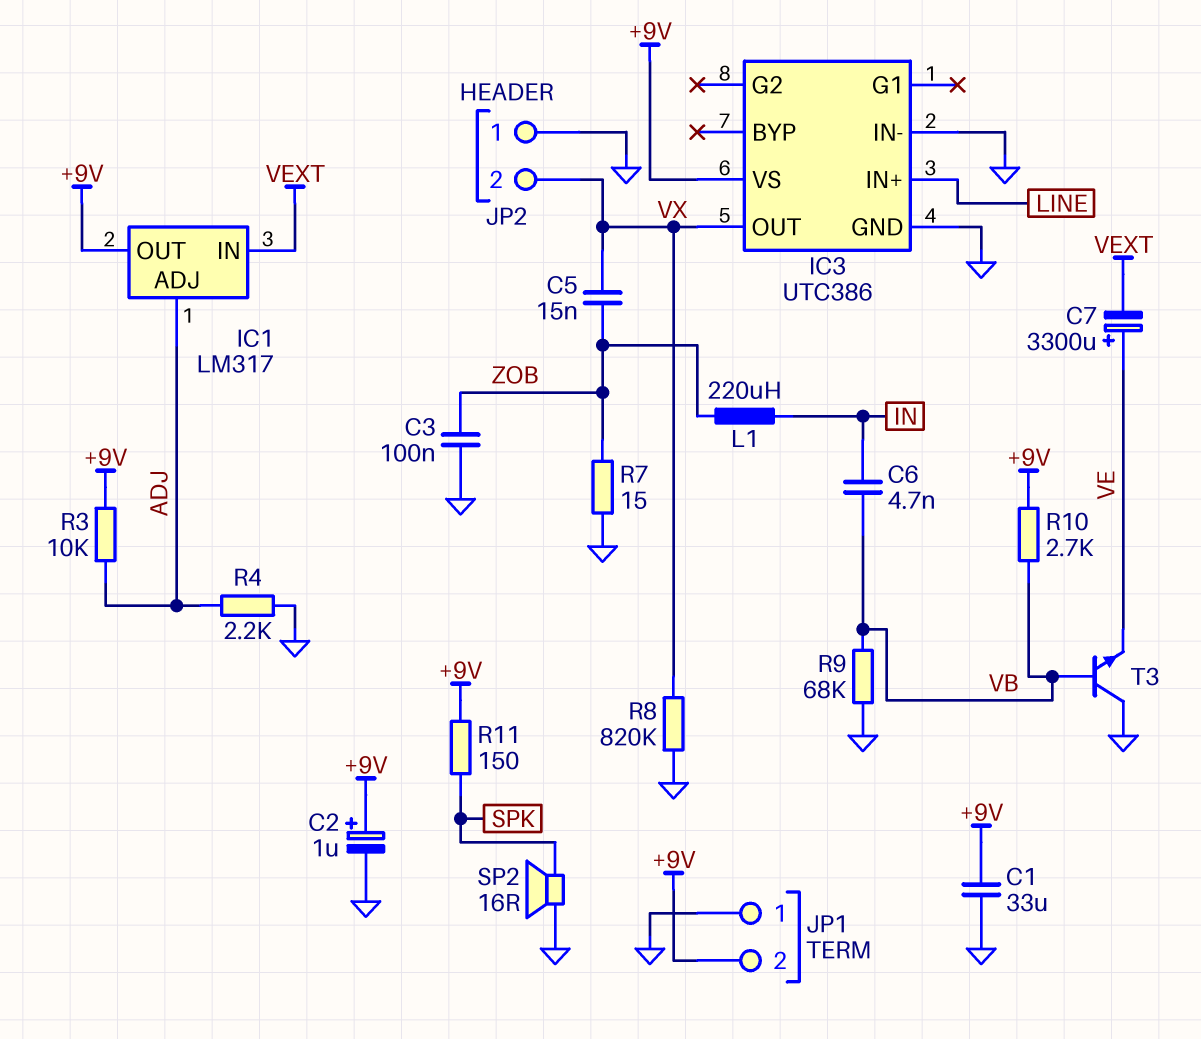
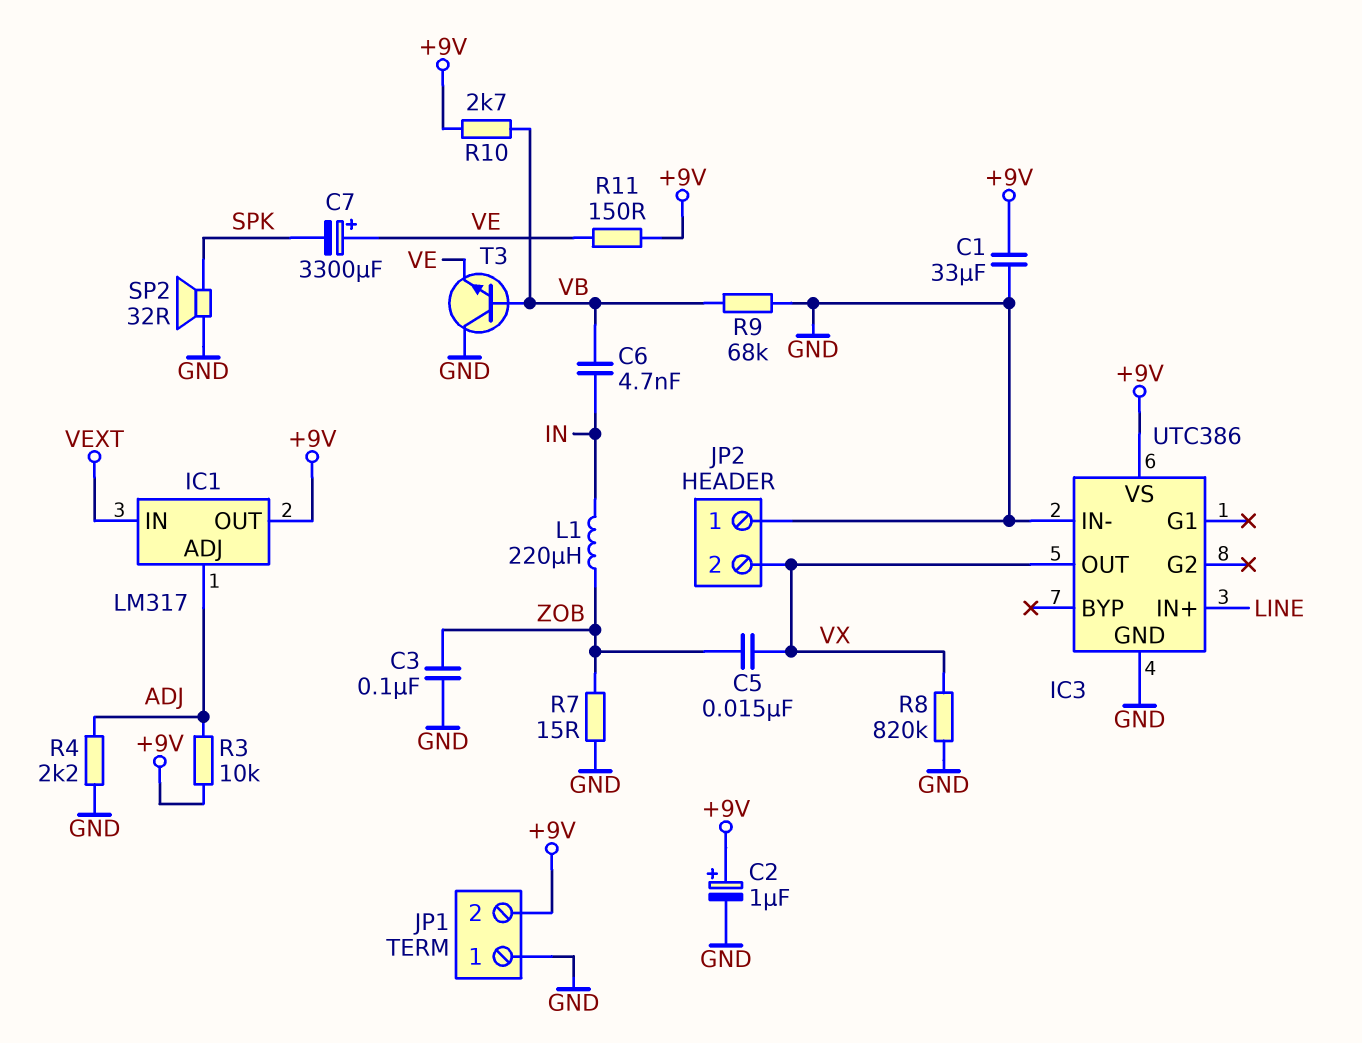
C7: 3300uF (plus VE, minus VEXT) -> 3300uF (plus VE, minus SPK)
R11: 150 (+9V, SPK) -> 150 (+9V, VE)
SP2: speaker 16R (GND, SPK) -> speaker 32R (GND, SPK)

